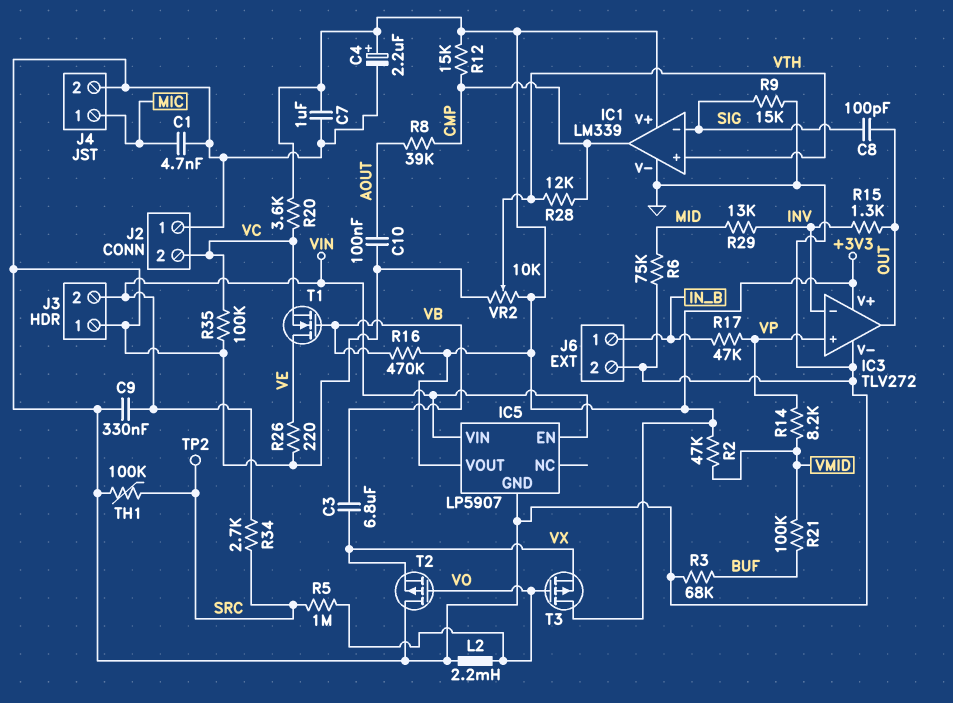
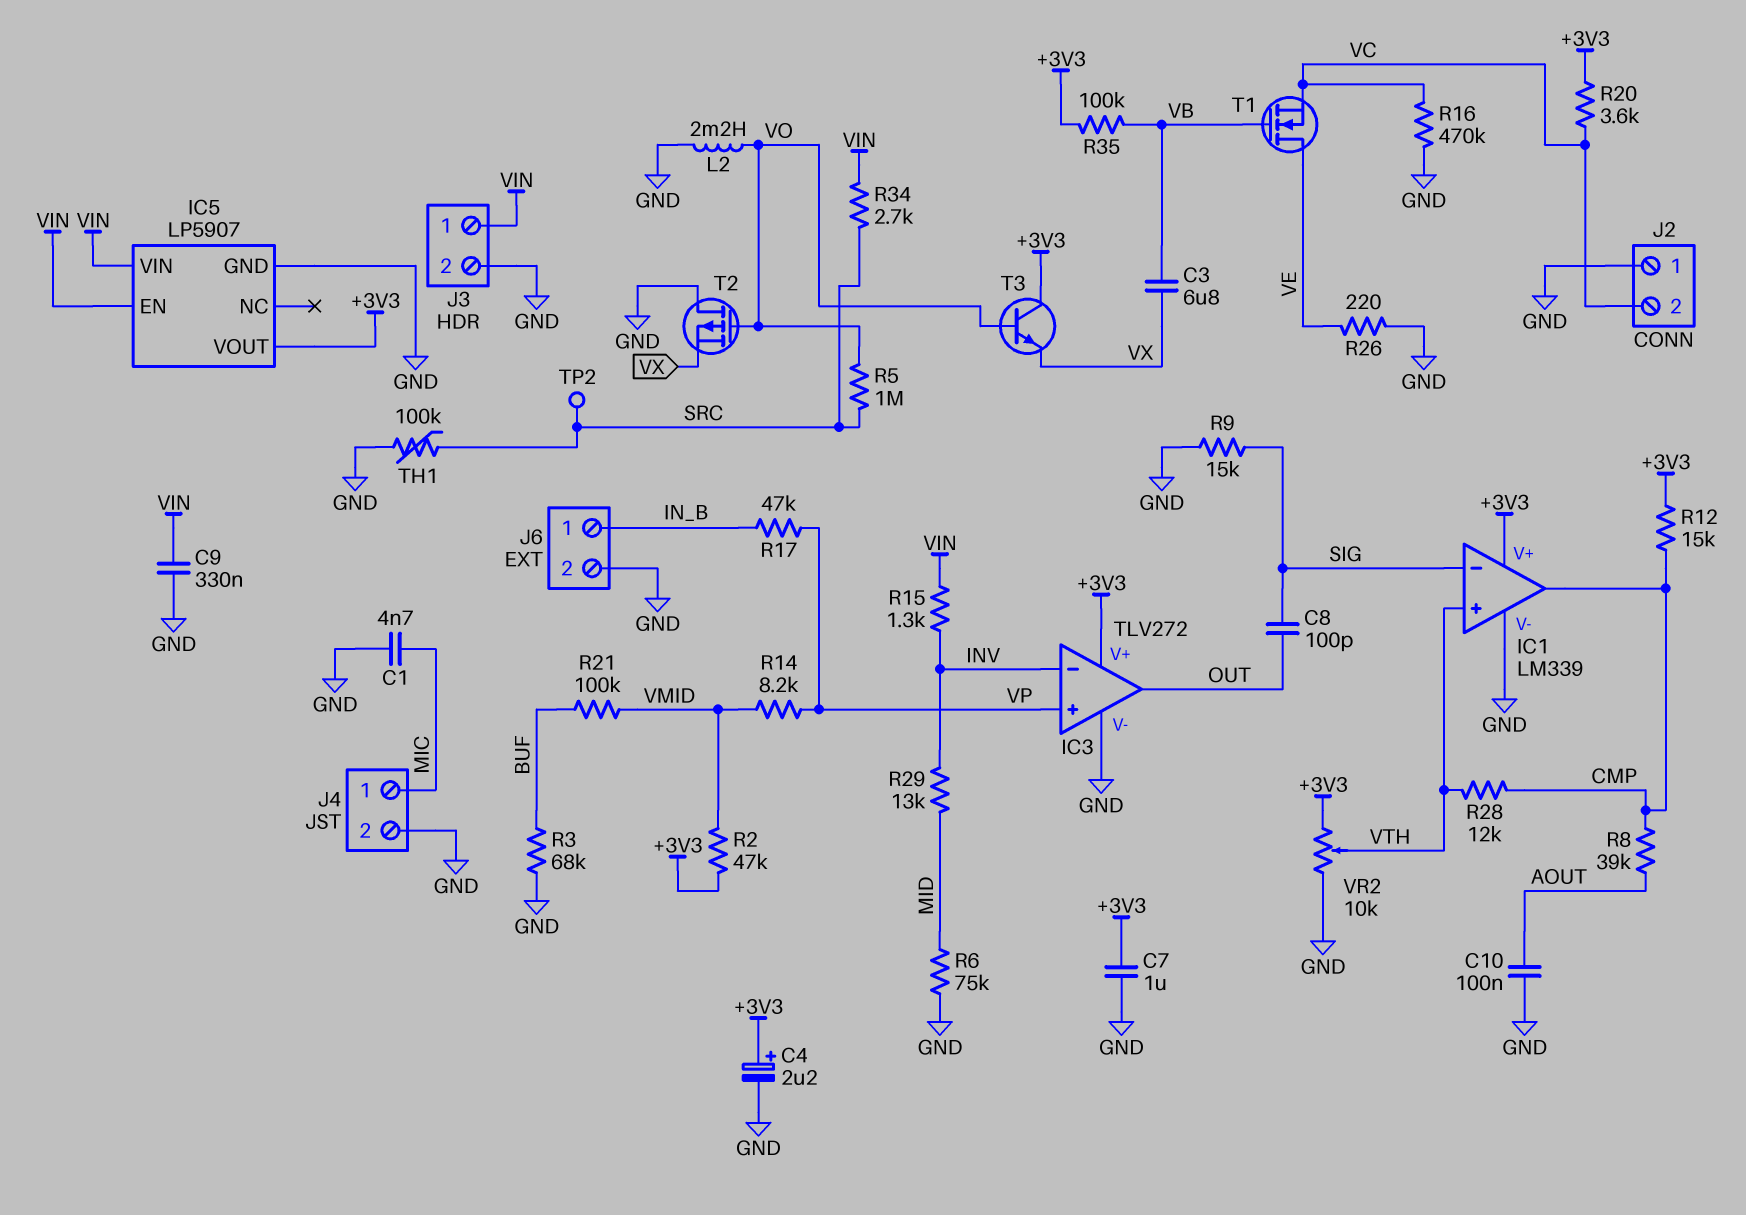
J3 pin 1: GND -> VIN
J3 pin 2: VIN -> GND
R15: 1.3k (INV, OUT) -> 1.3k (INV, VIN)
R16: 470k (+3V3, VB) -> 470k (GND, VC)
R35: 100k (GND, VC) -> 100k (+3V3, VB)
T3: PMOS (G VO, D +3V3, S VX) -> NPN (B VO, C +3V3, E VX)

